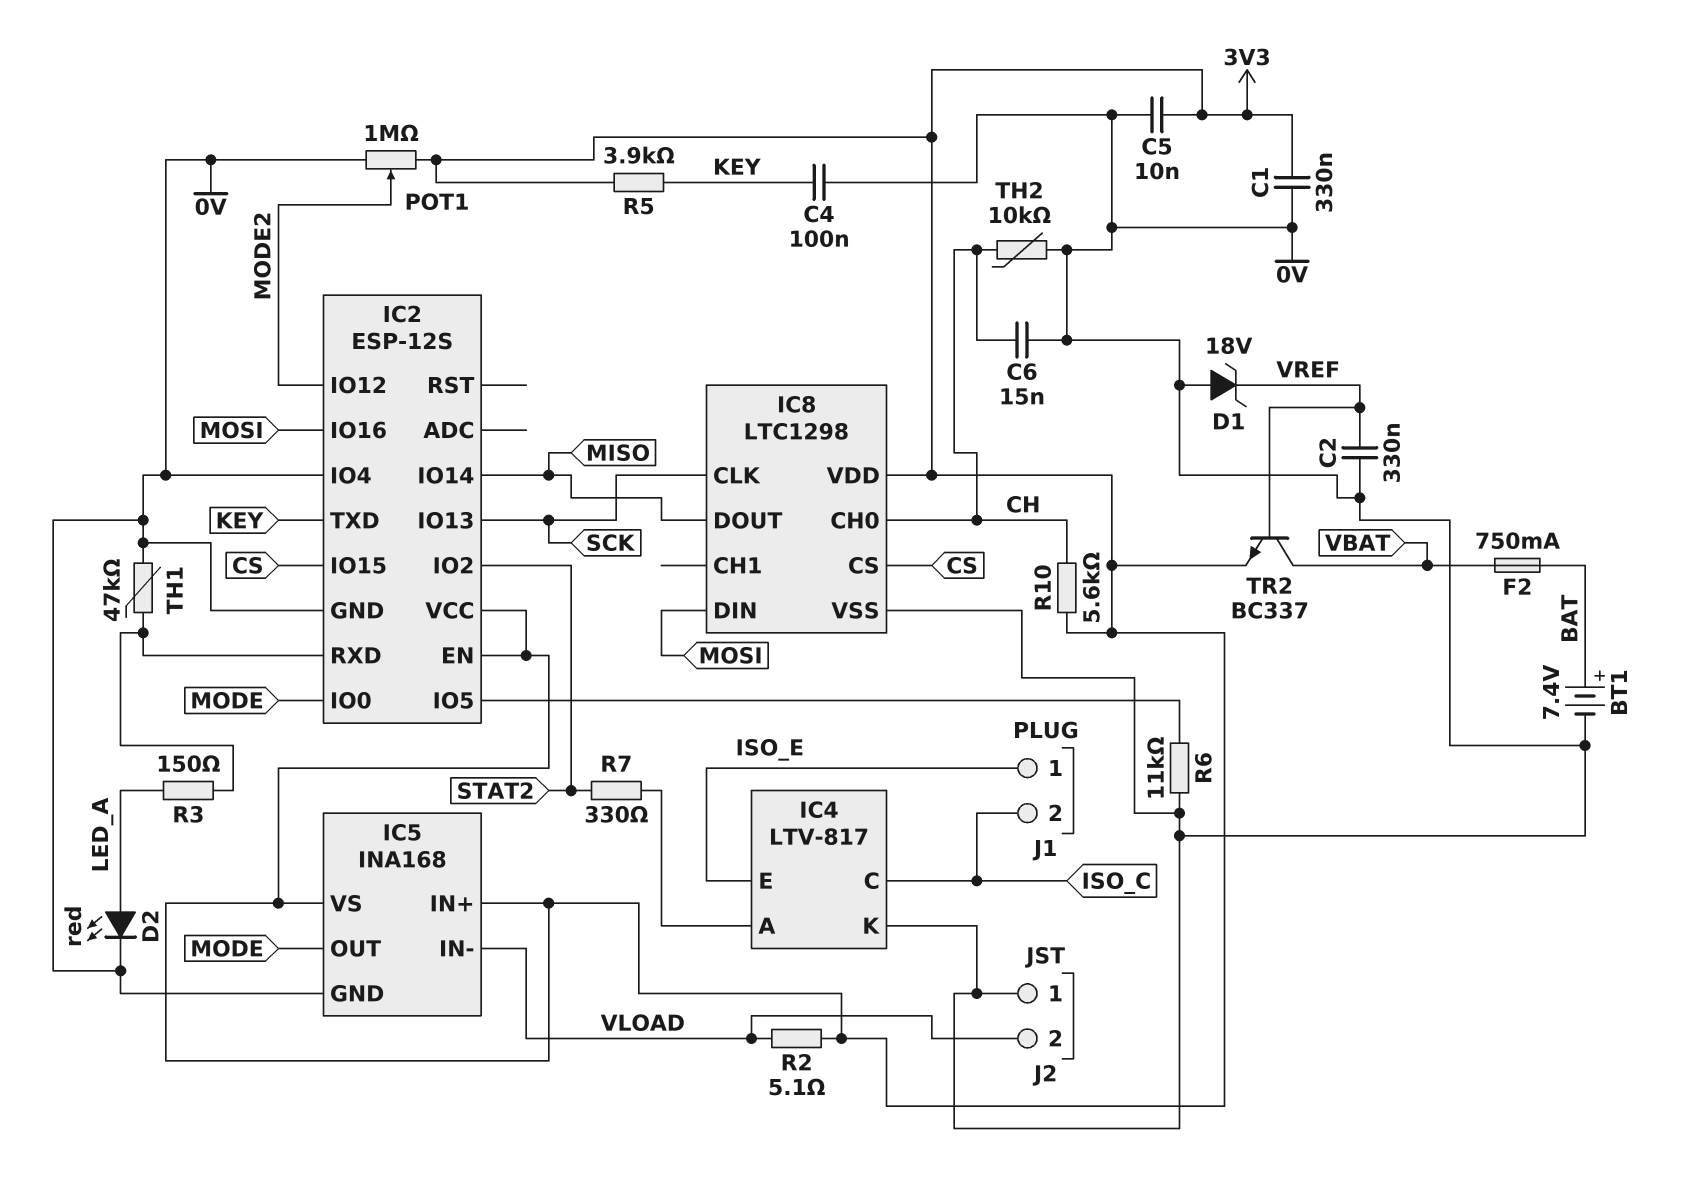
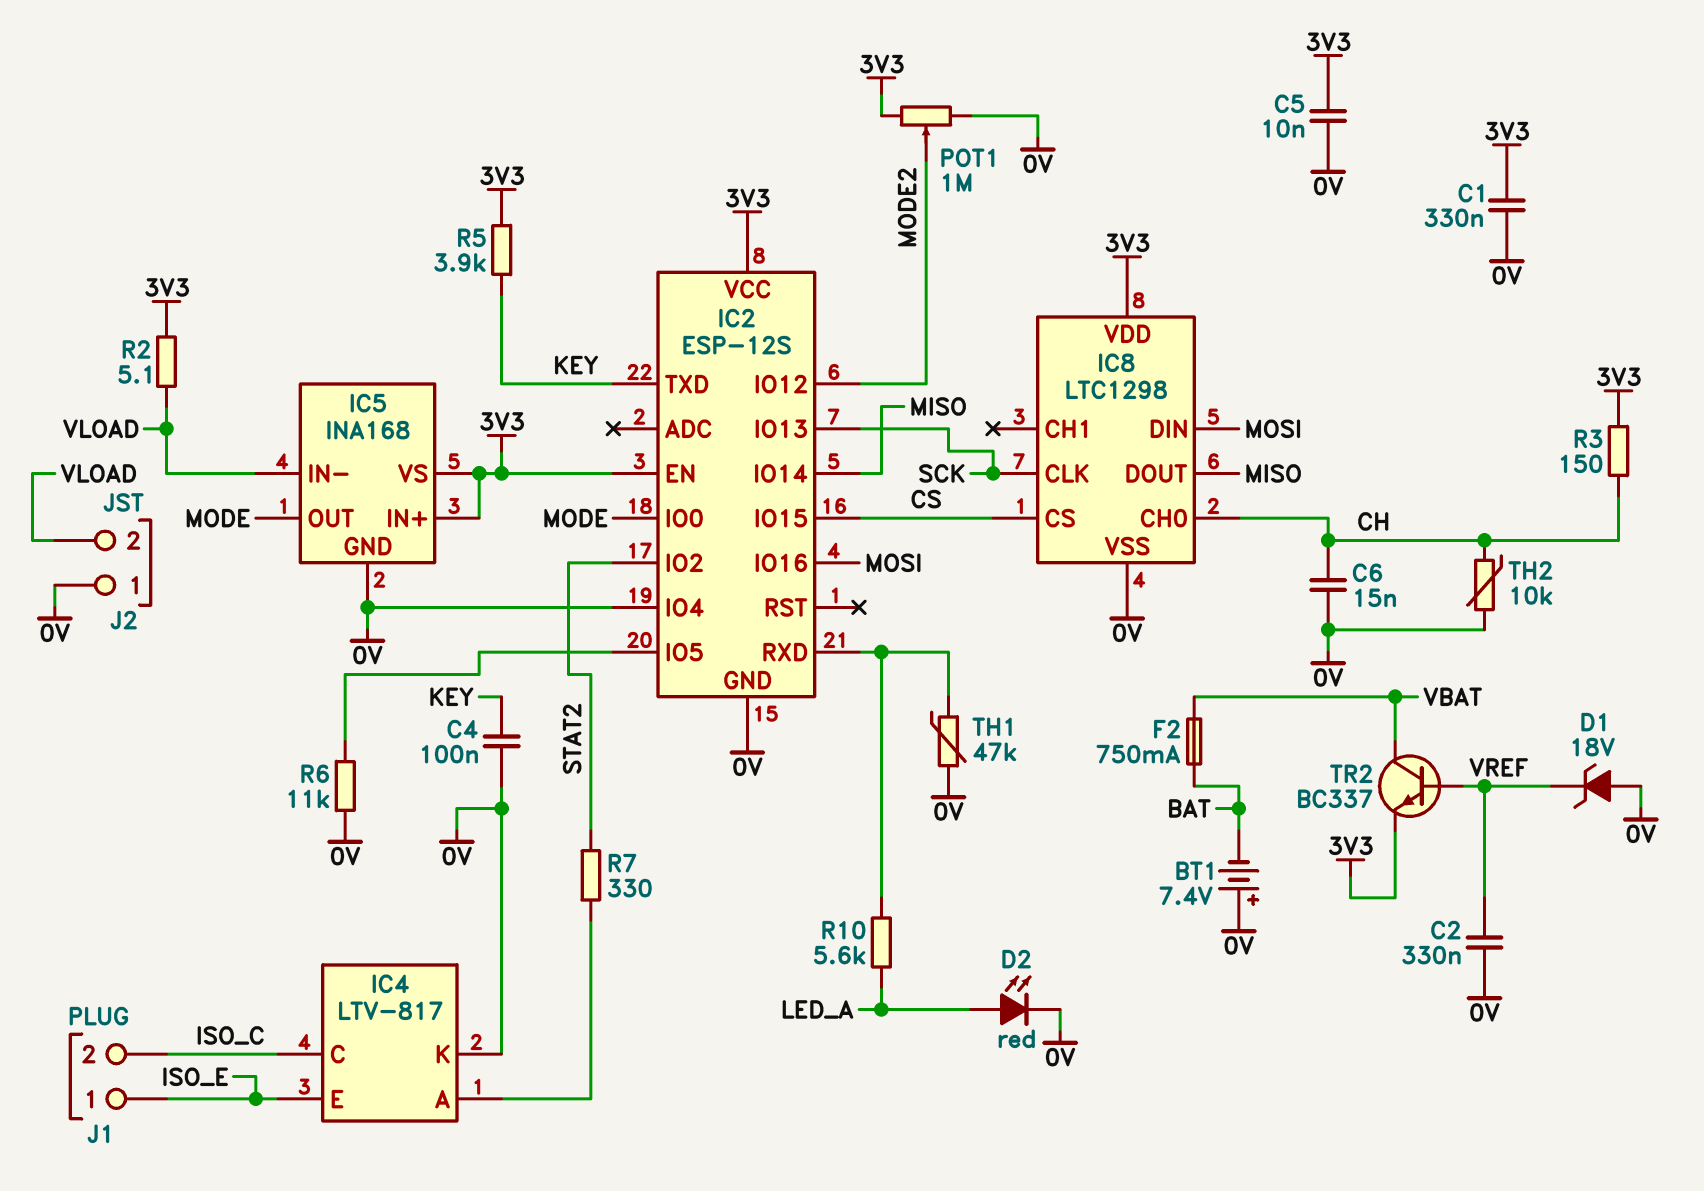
BT1: 7.4V (plus BAT, minus 0V) -> 7.4V (plus 0V, minus BAT)
R3: 150 (IC2/RXD, LED_A) -> 150 (3V3, CH)
R10: 5.6k (3V3, CH) -> 5.6k (IC2/RXD, LED_A)

